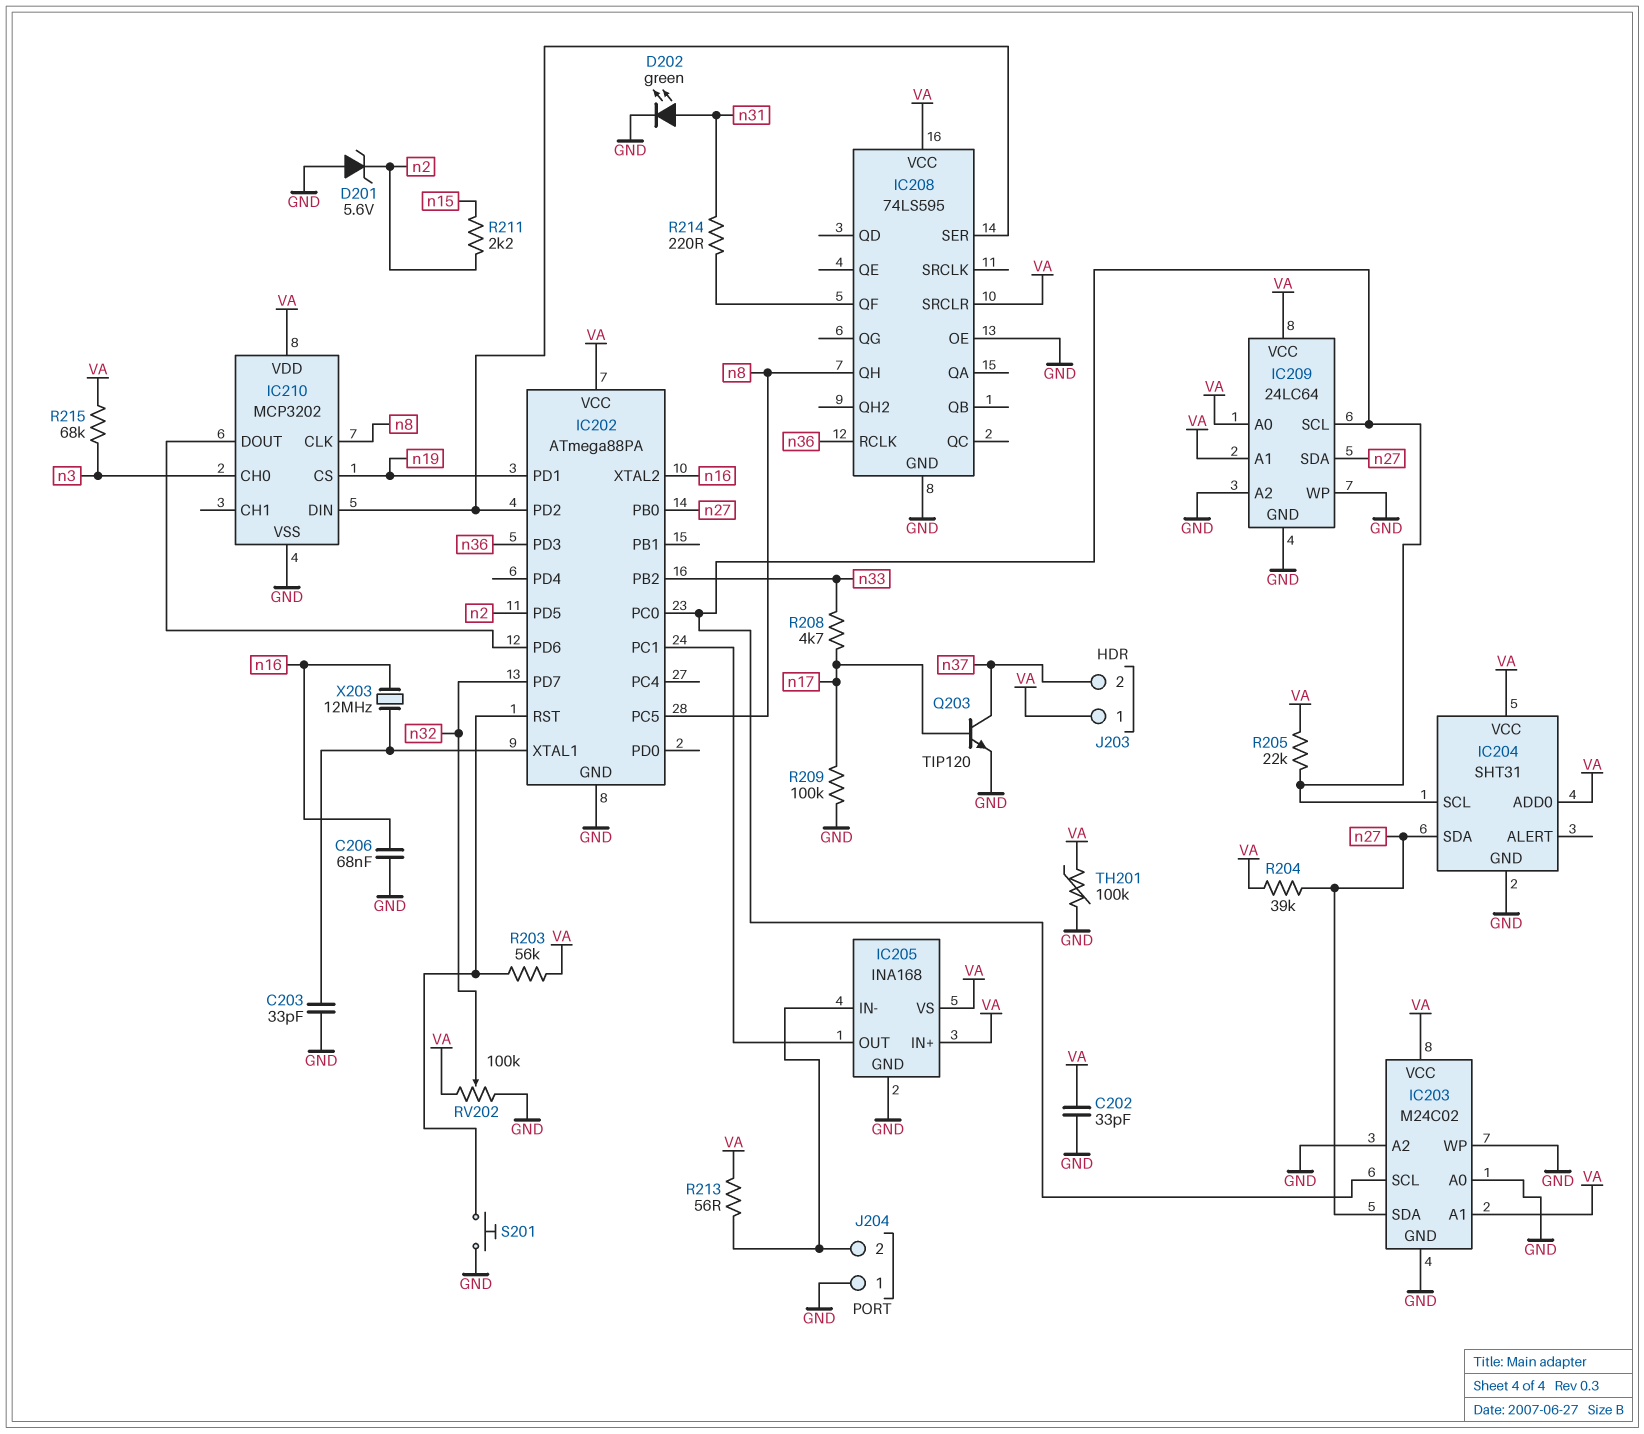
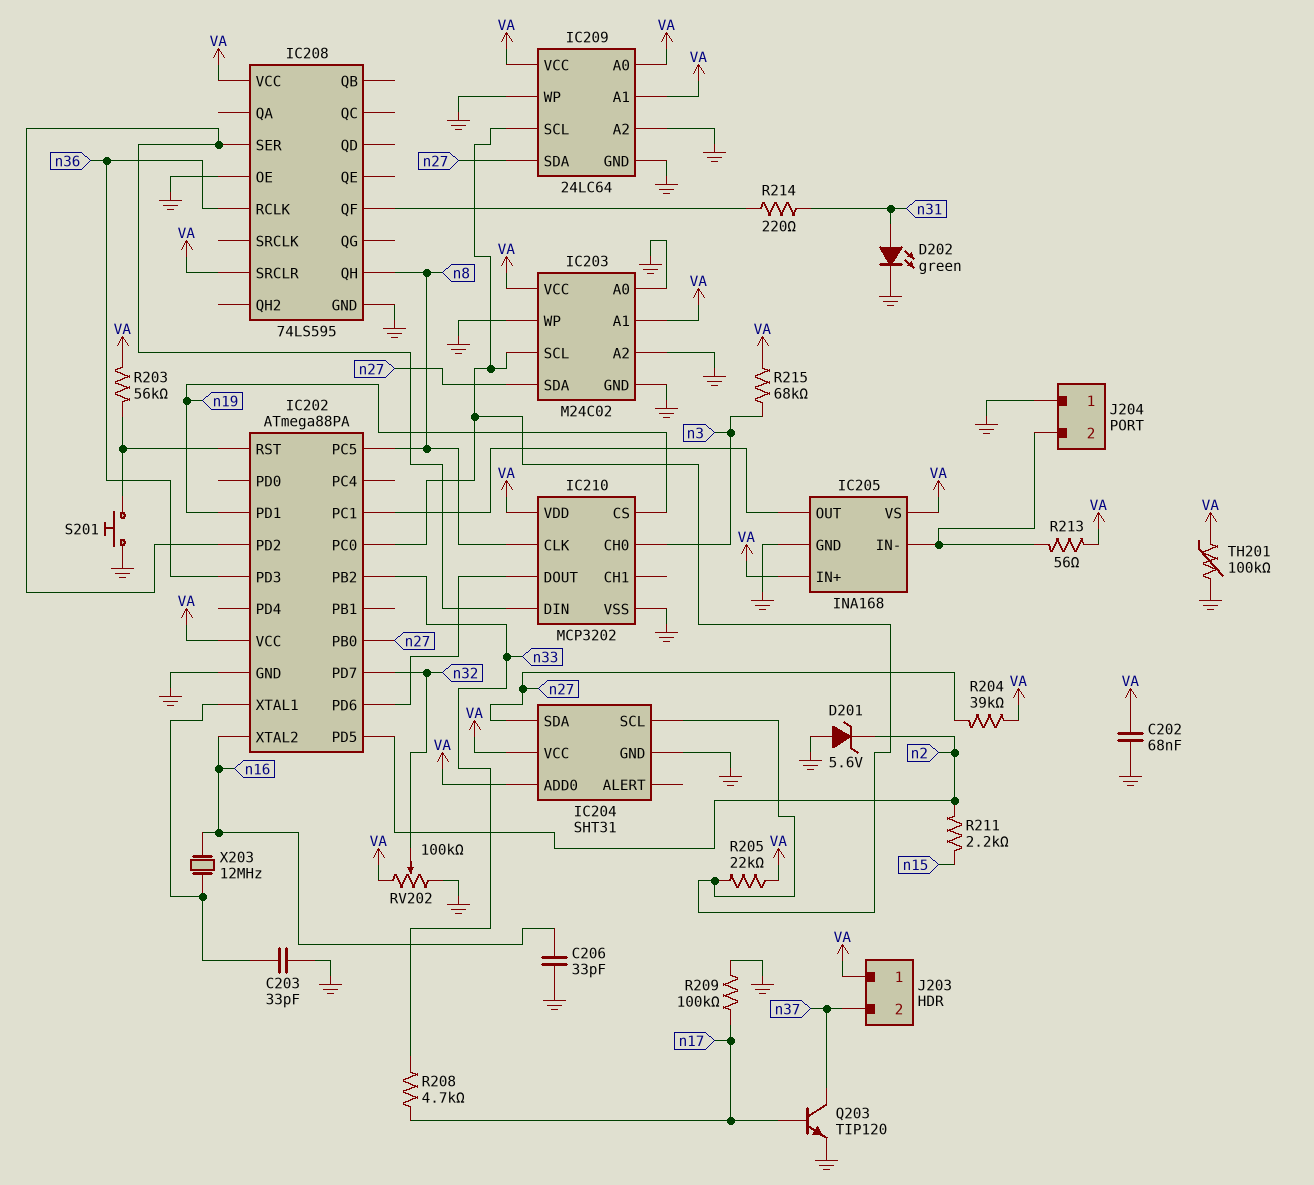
C202: 33pF (GND, VA) -> 68nF (GND, VA)
C206: 68nF (GND, n16) -> 33pF (GND, n16)

